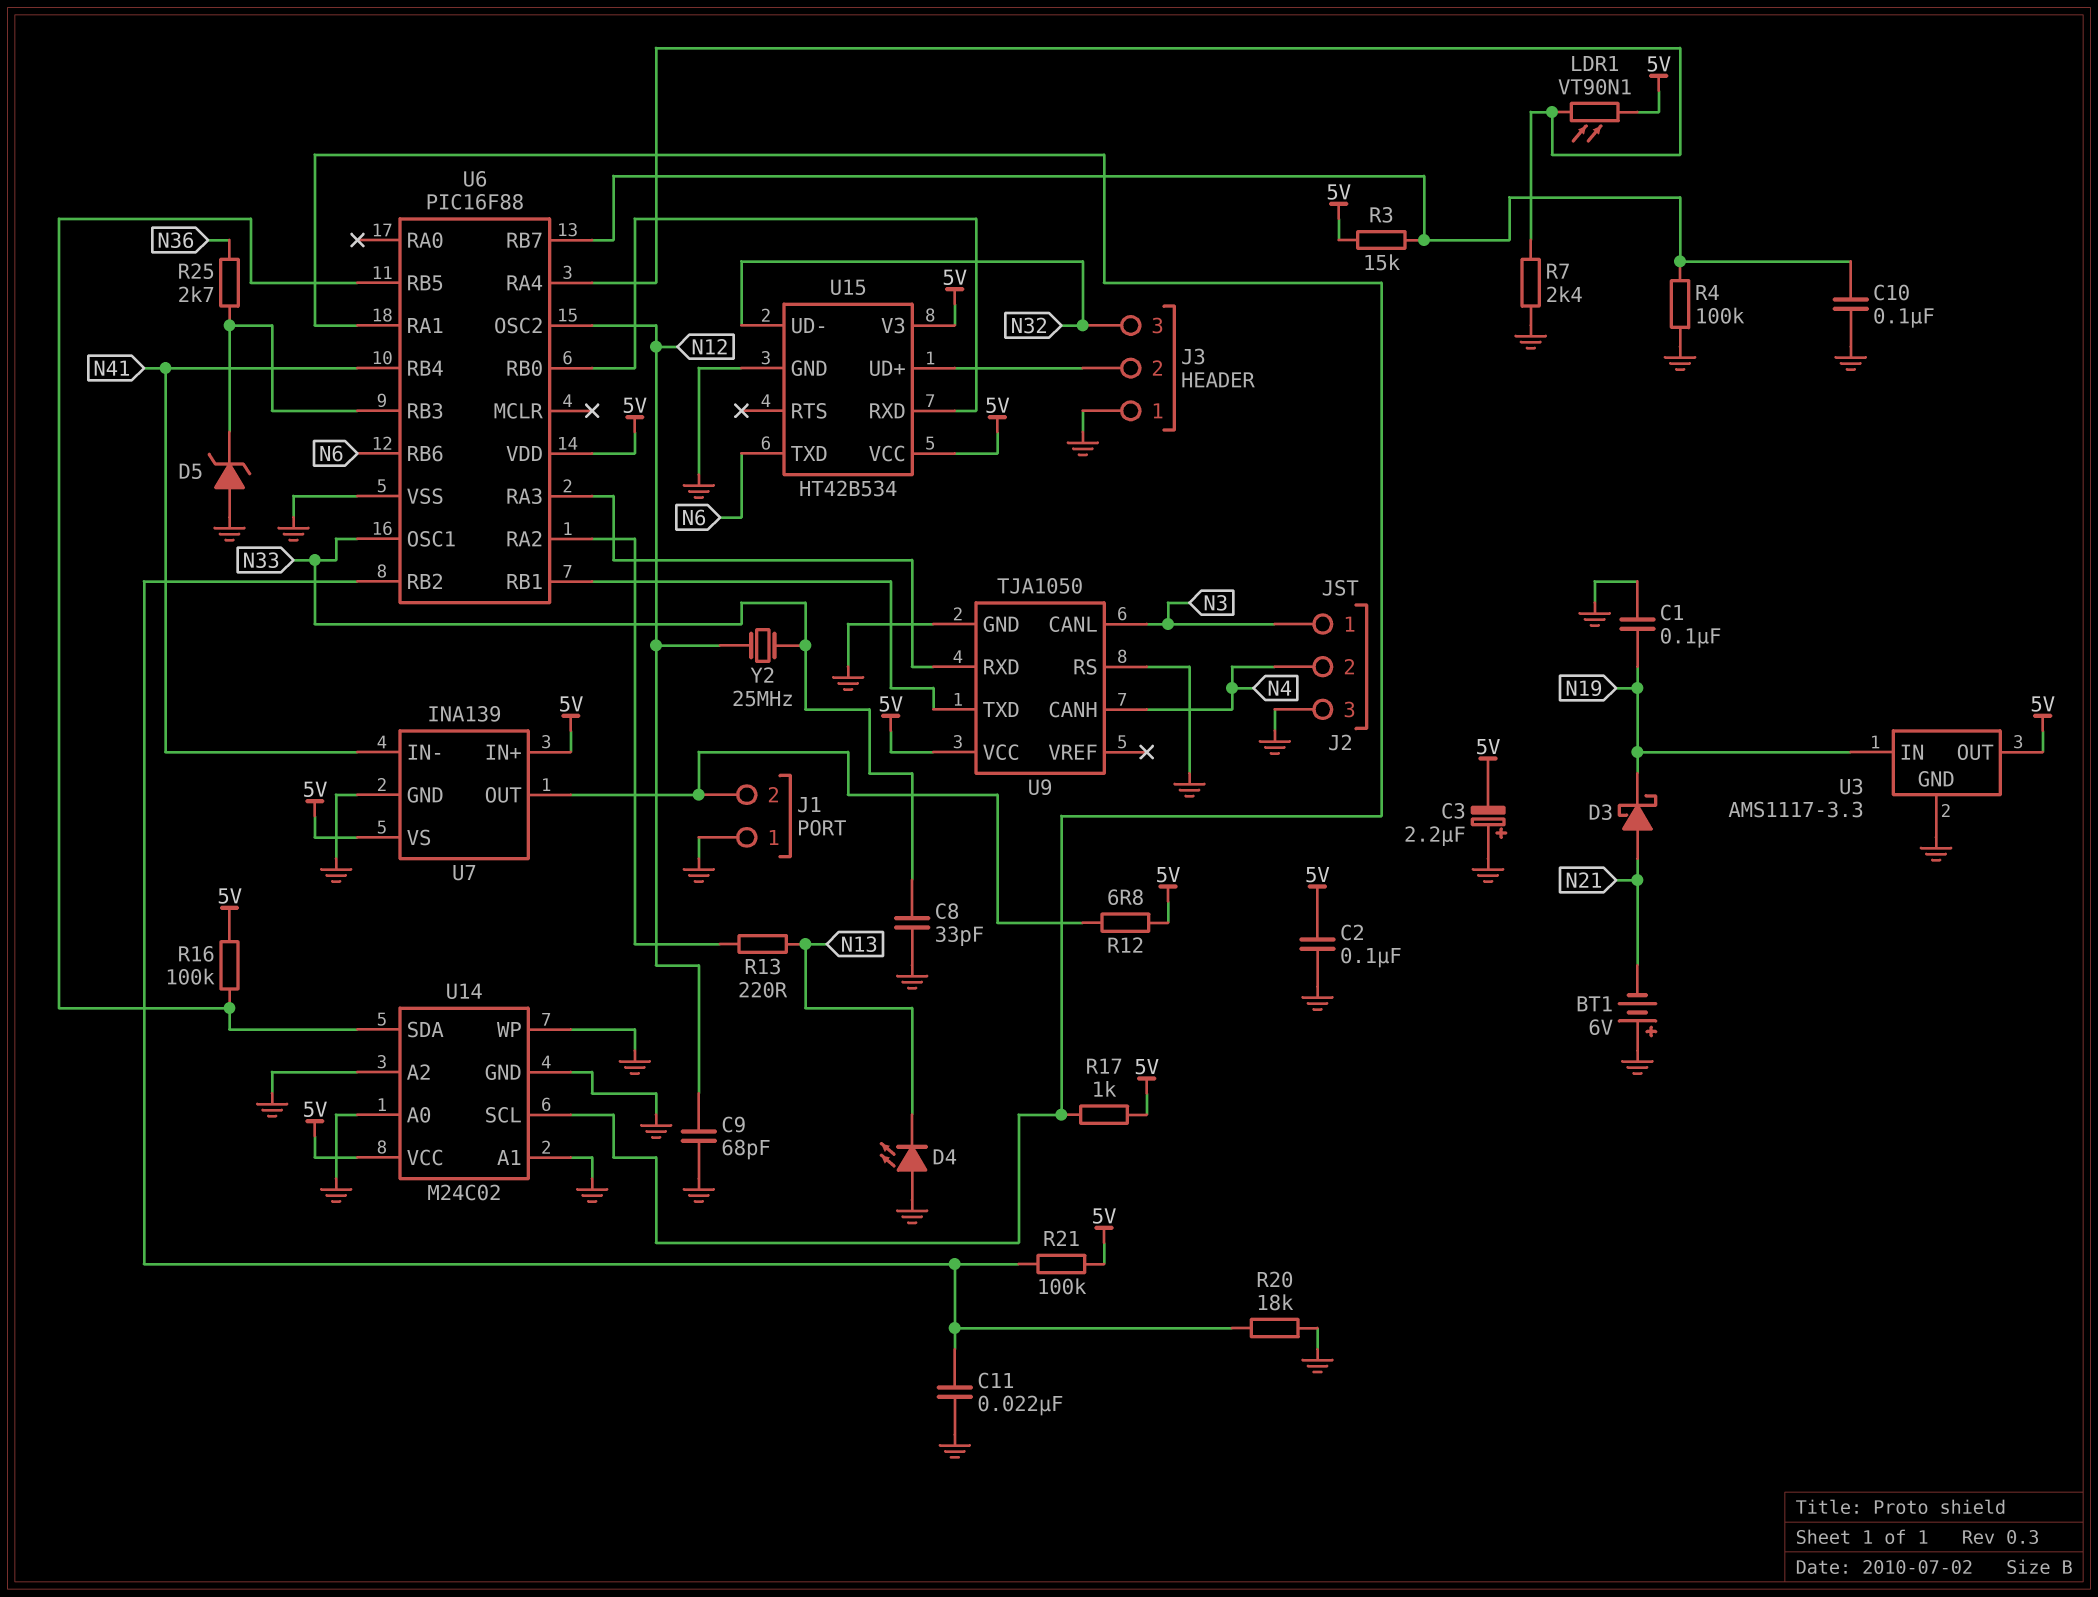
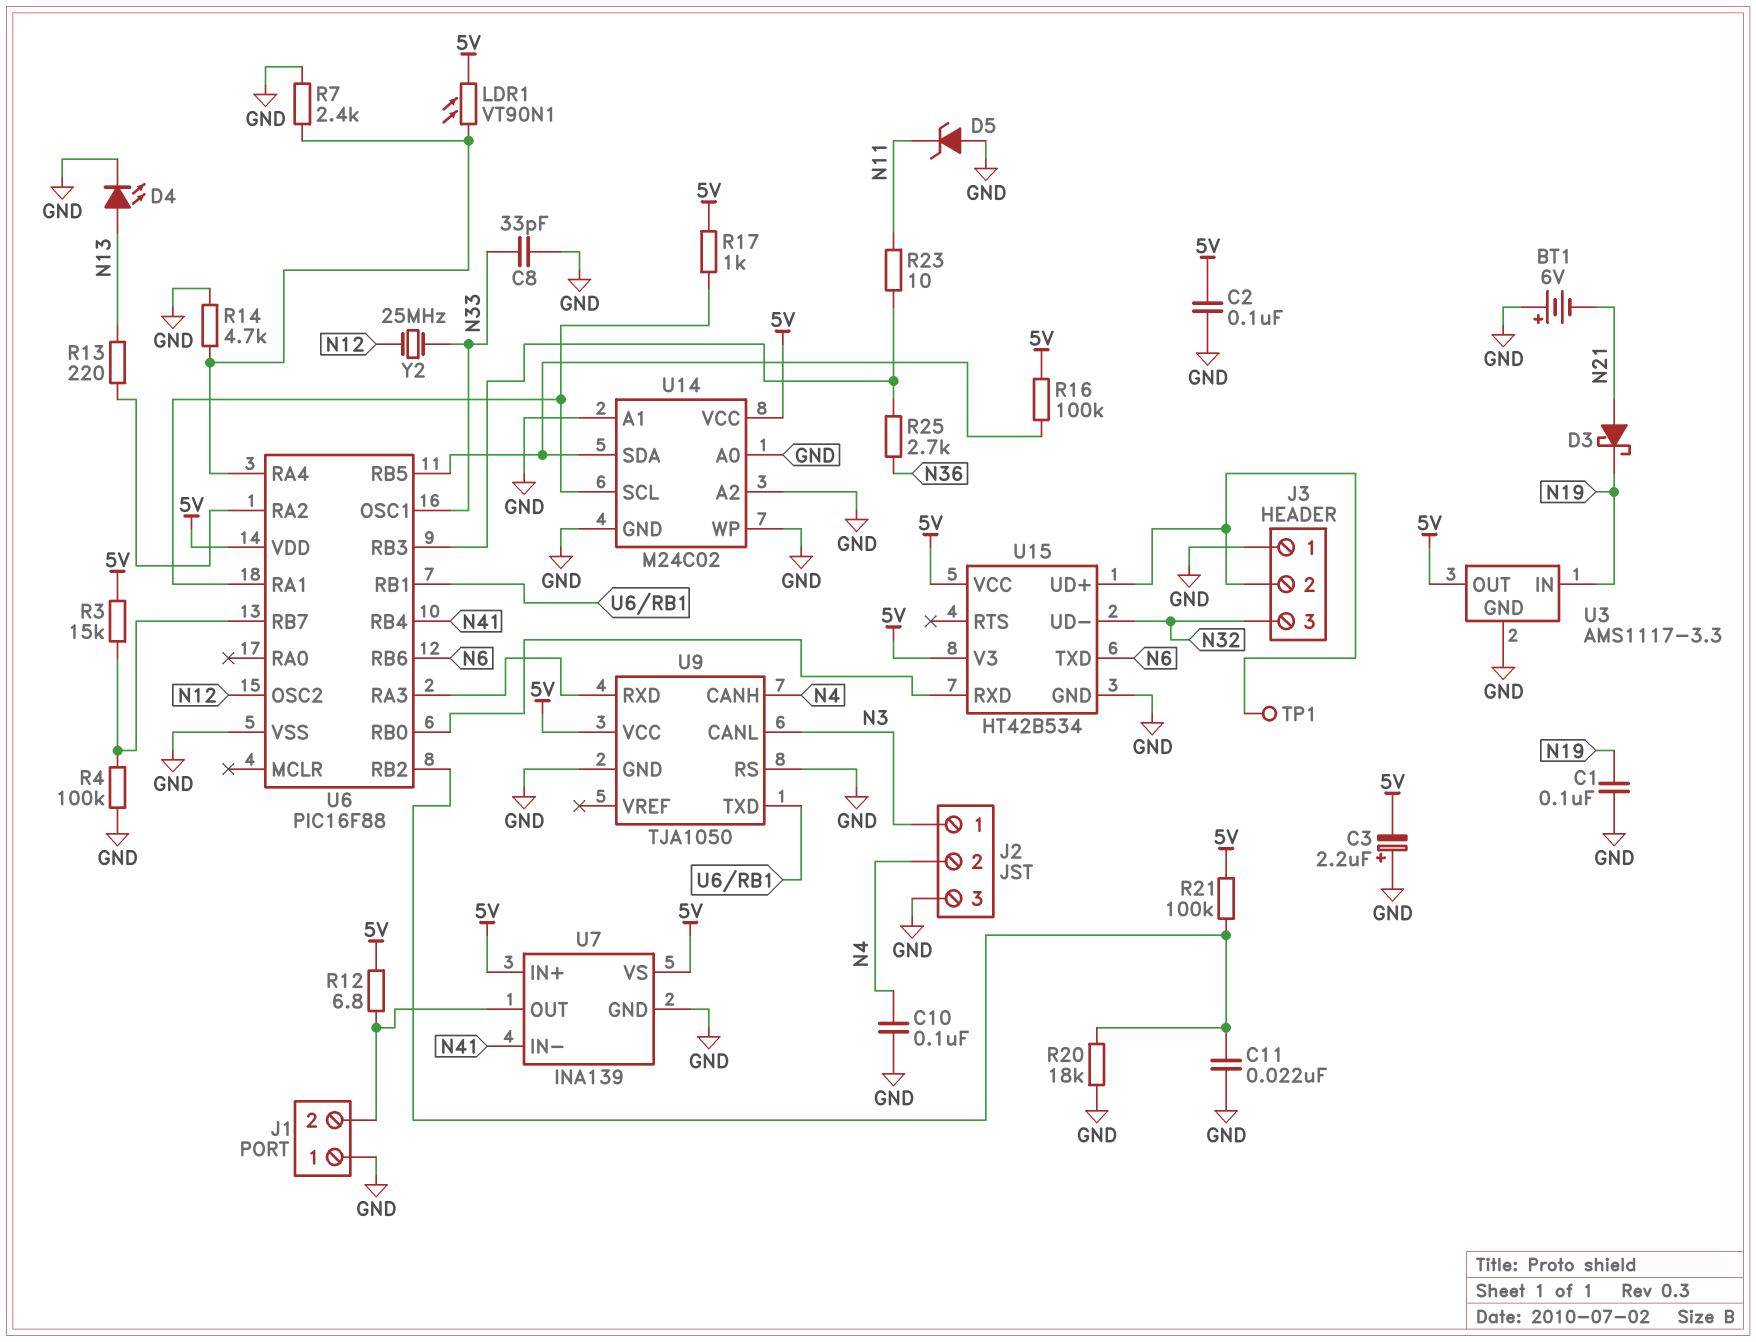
C9: 68pF (GND, N12) -> none
C10: 100nF (GND, U6/RB7) -> 100nF (GND, N4)
D4: LED (A GND, K N13) -> LED (A N13, K GND)
D5: zener (A GND, K U6/RB3) -> zener (A GND, K N11)
R14: none -> 4.7k (GND, U6/RA4)
R23: none -> 10 (N11, U6/RB3)
TP1: none -> test point (J3/2)

